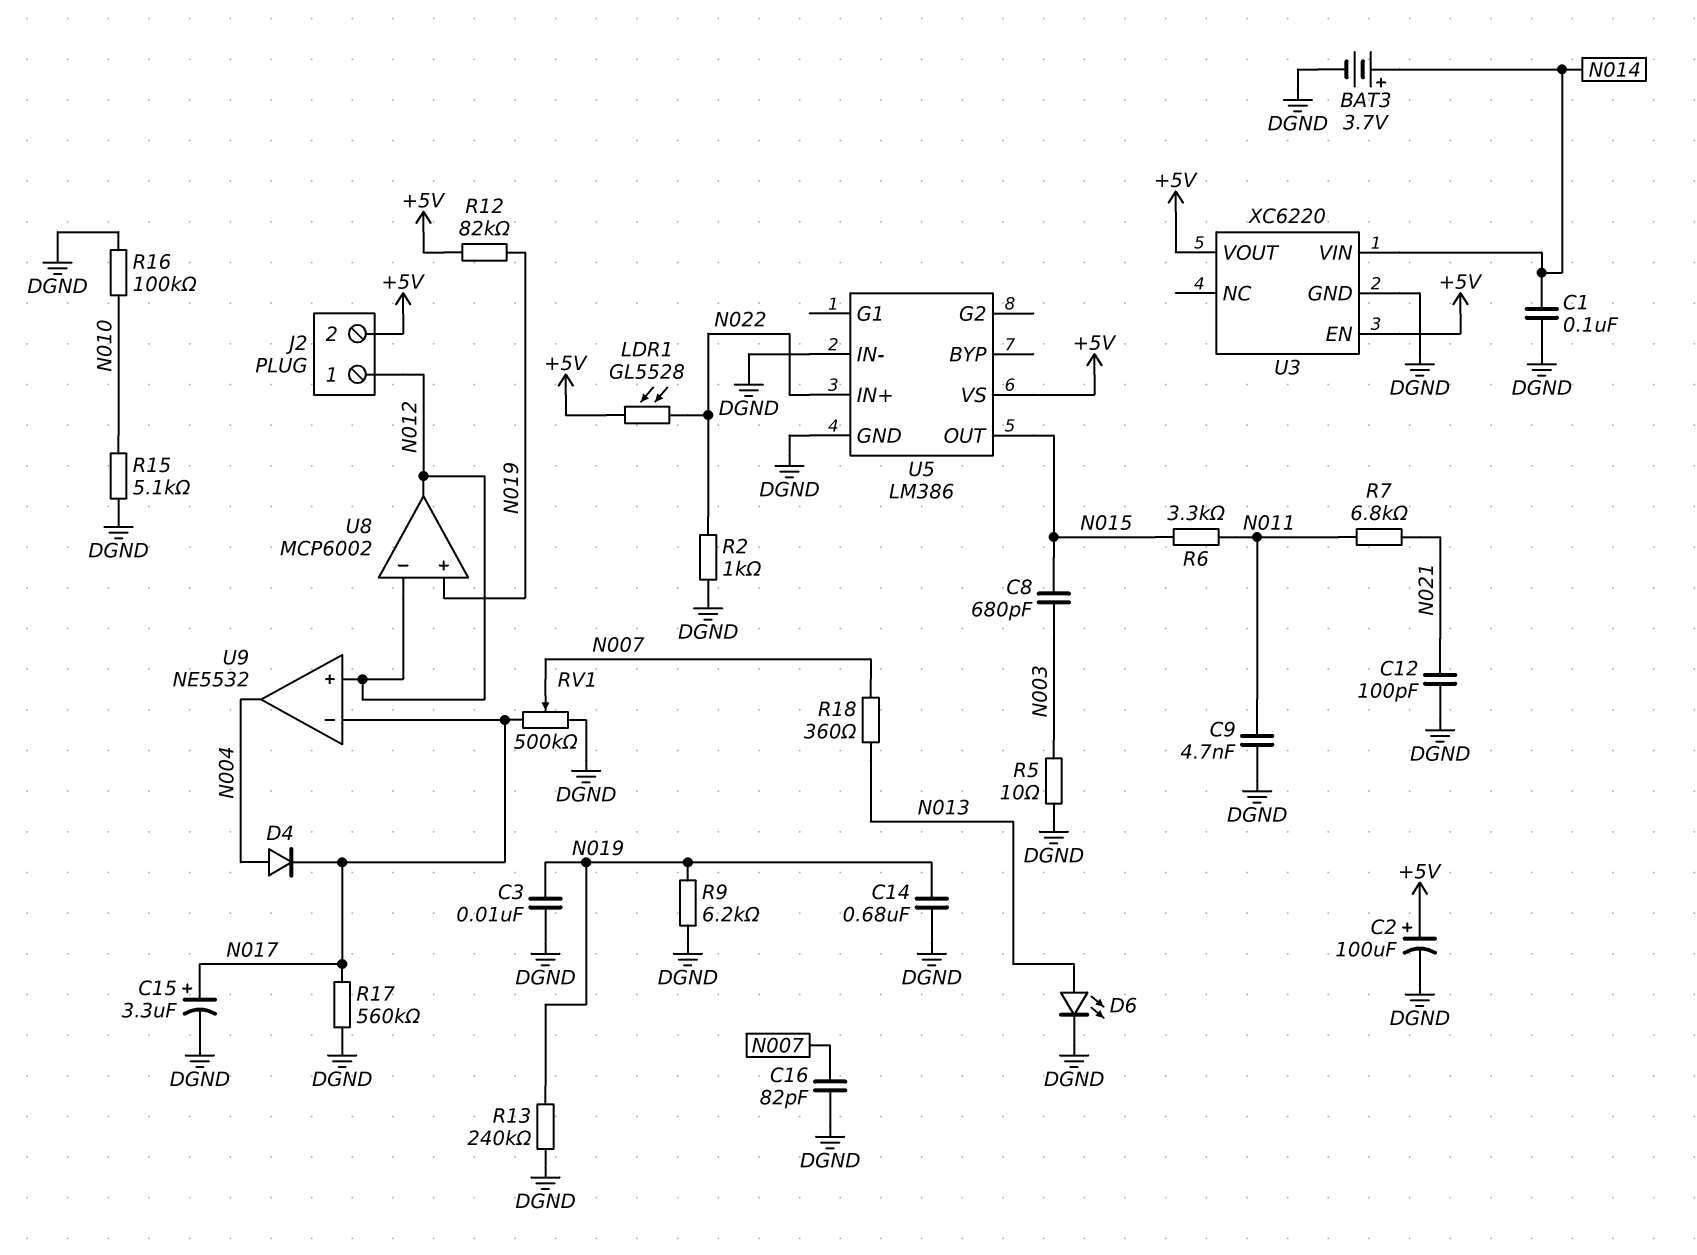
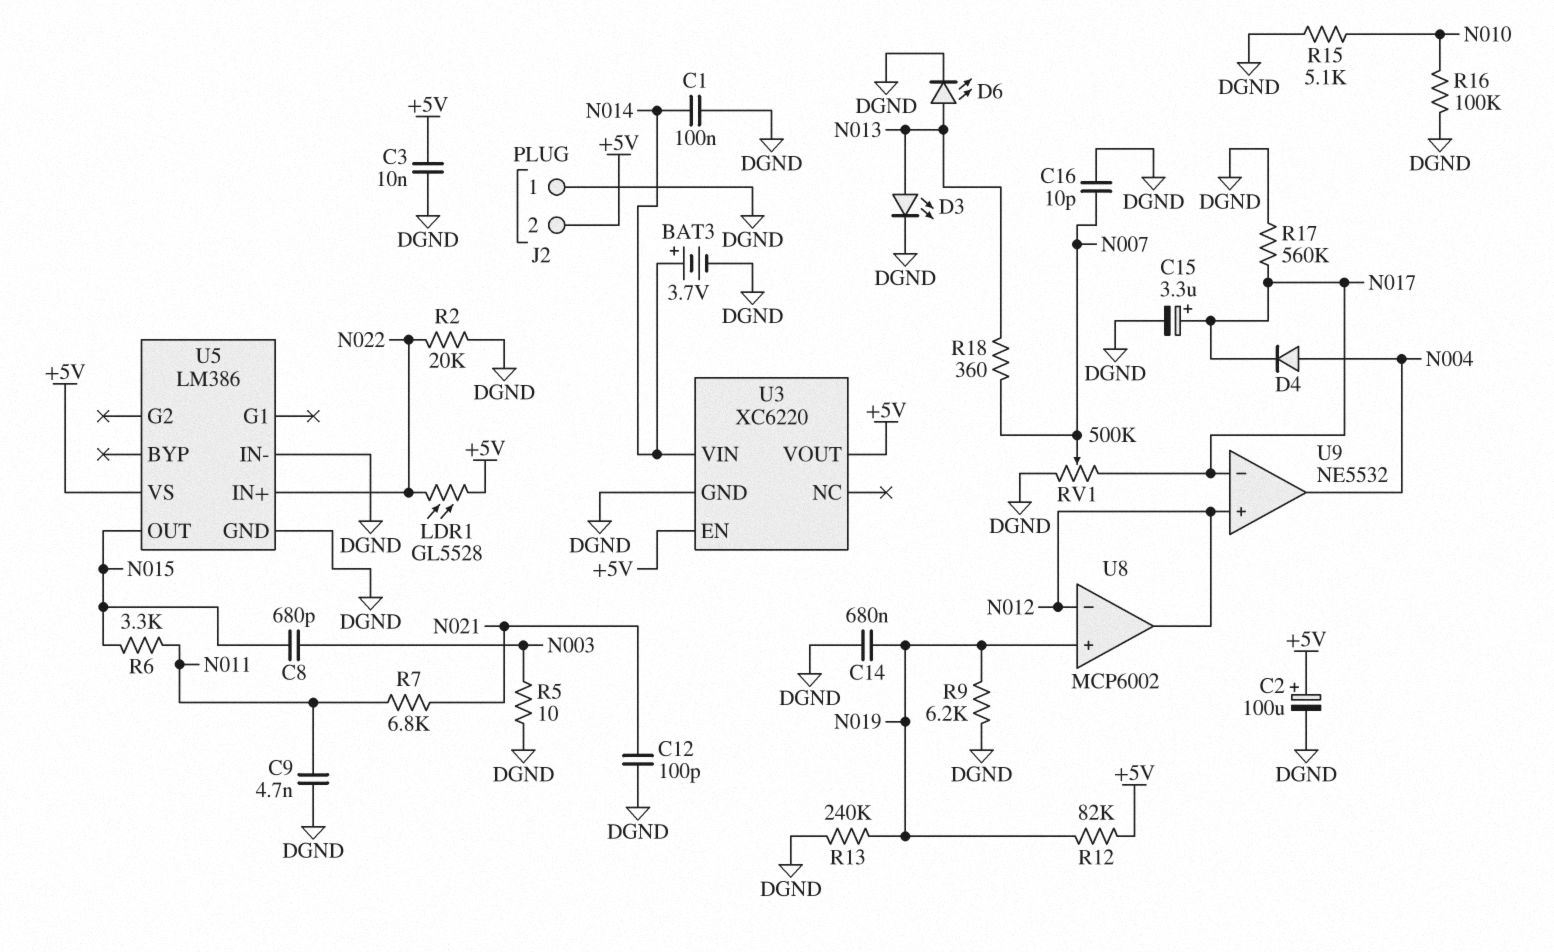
C3: 10nF (DGND, N019) -> 10nF (+5V, DGND)
C16: 82pF (DGND, N007) -> 10pF (DGND, N007)
D3: none -> LED (A N013, K DGND)
J2 pin 1: N012 -> DGND
R2: 1k (DGND, N022) -> 20k (DGND, N022)

